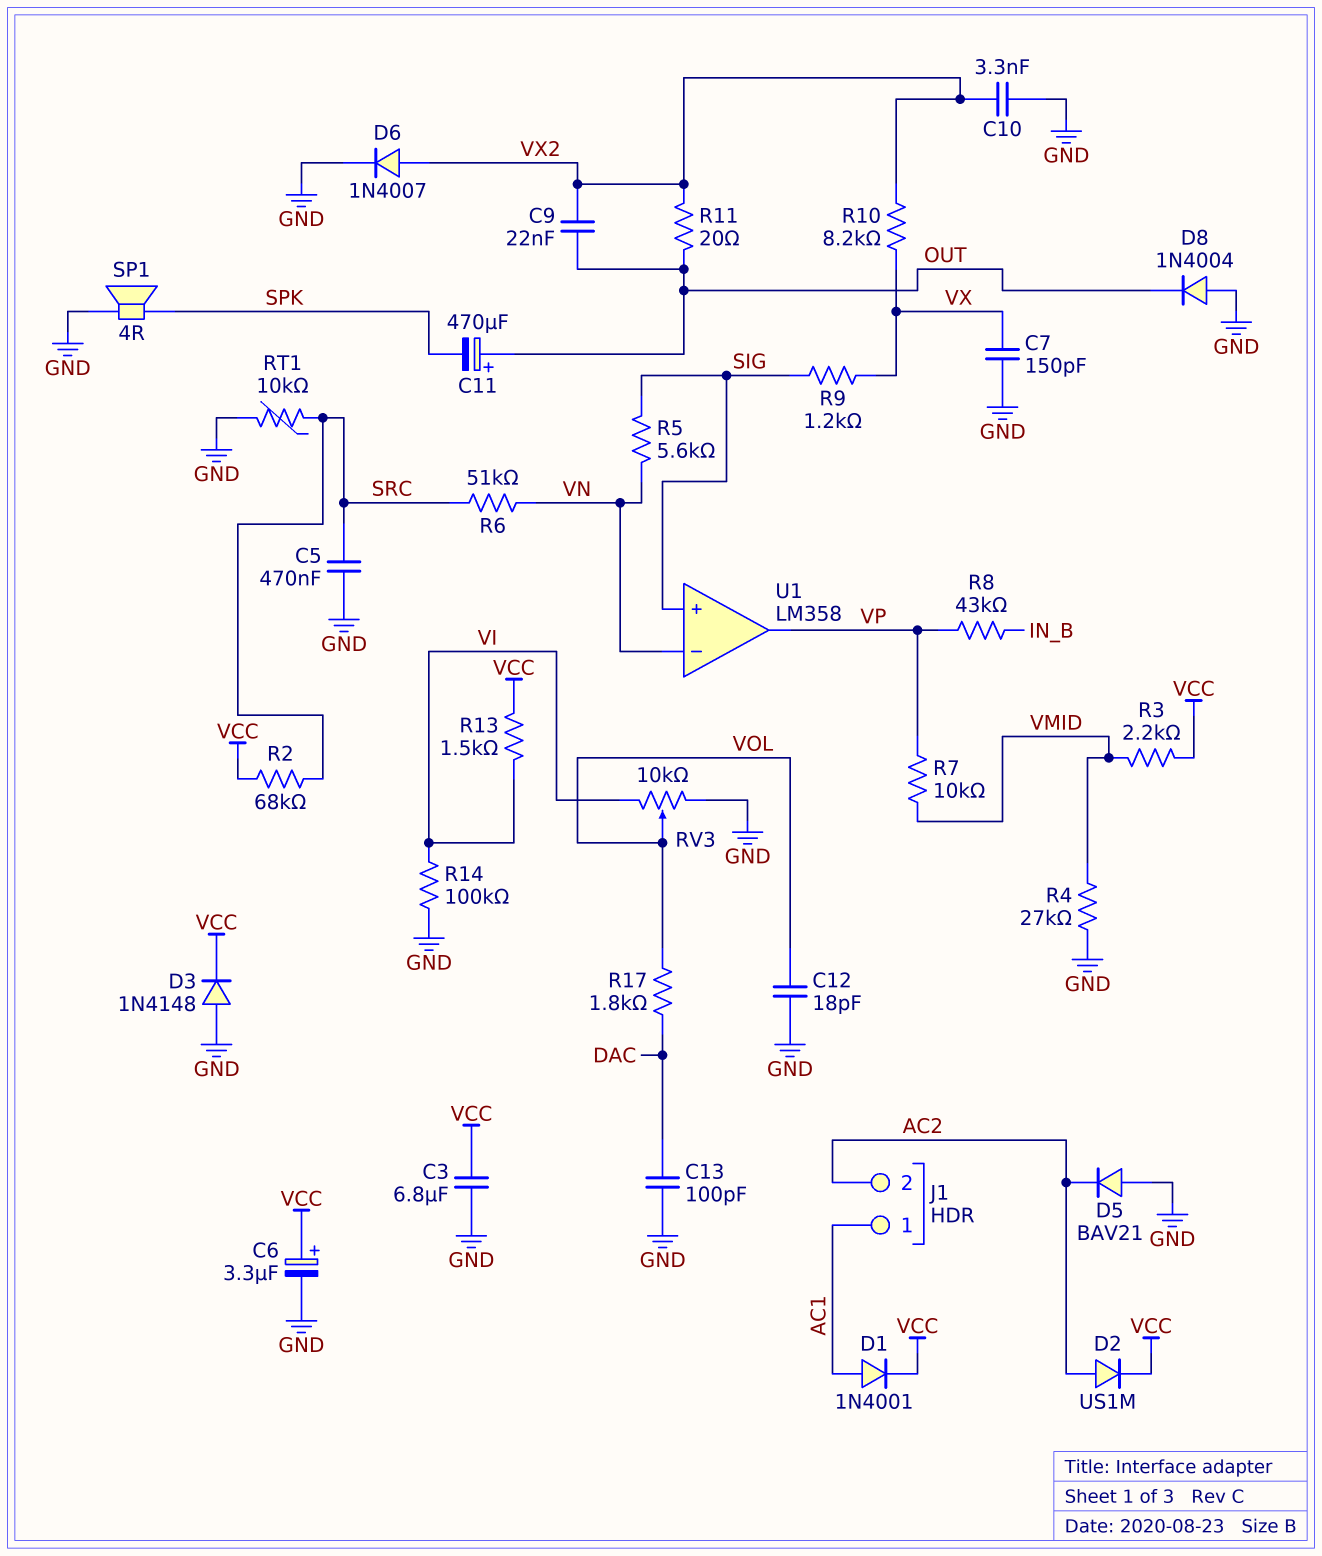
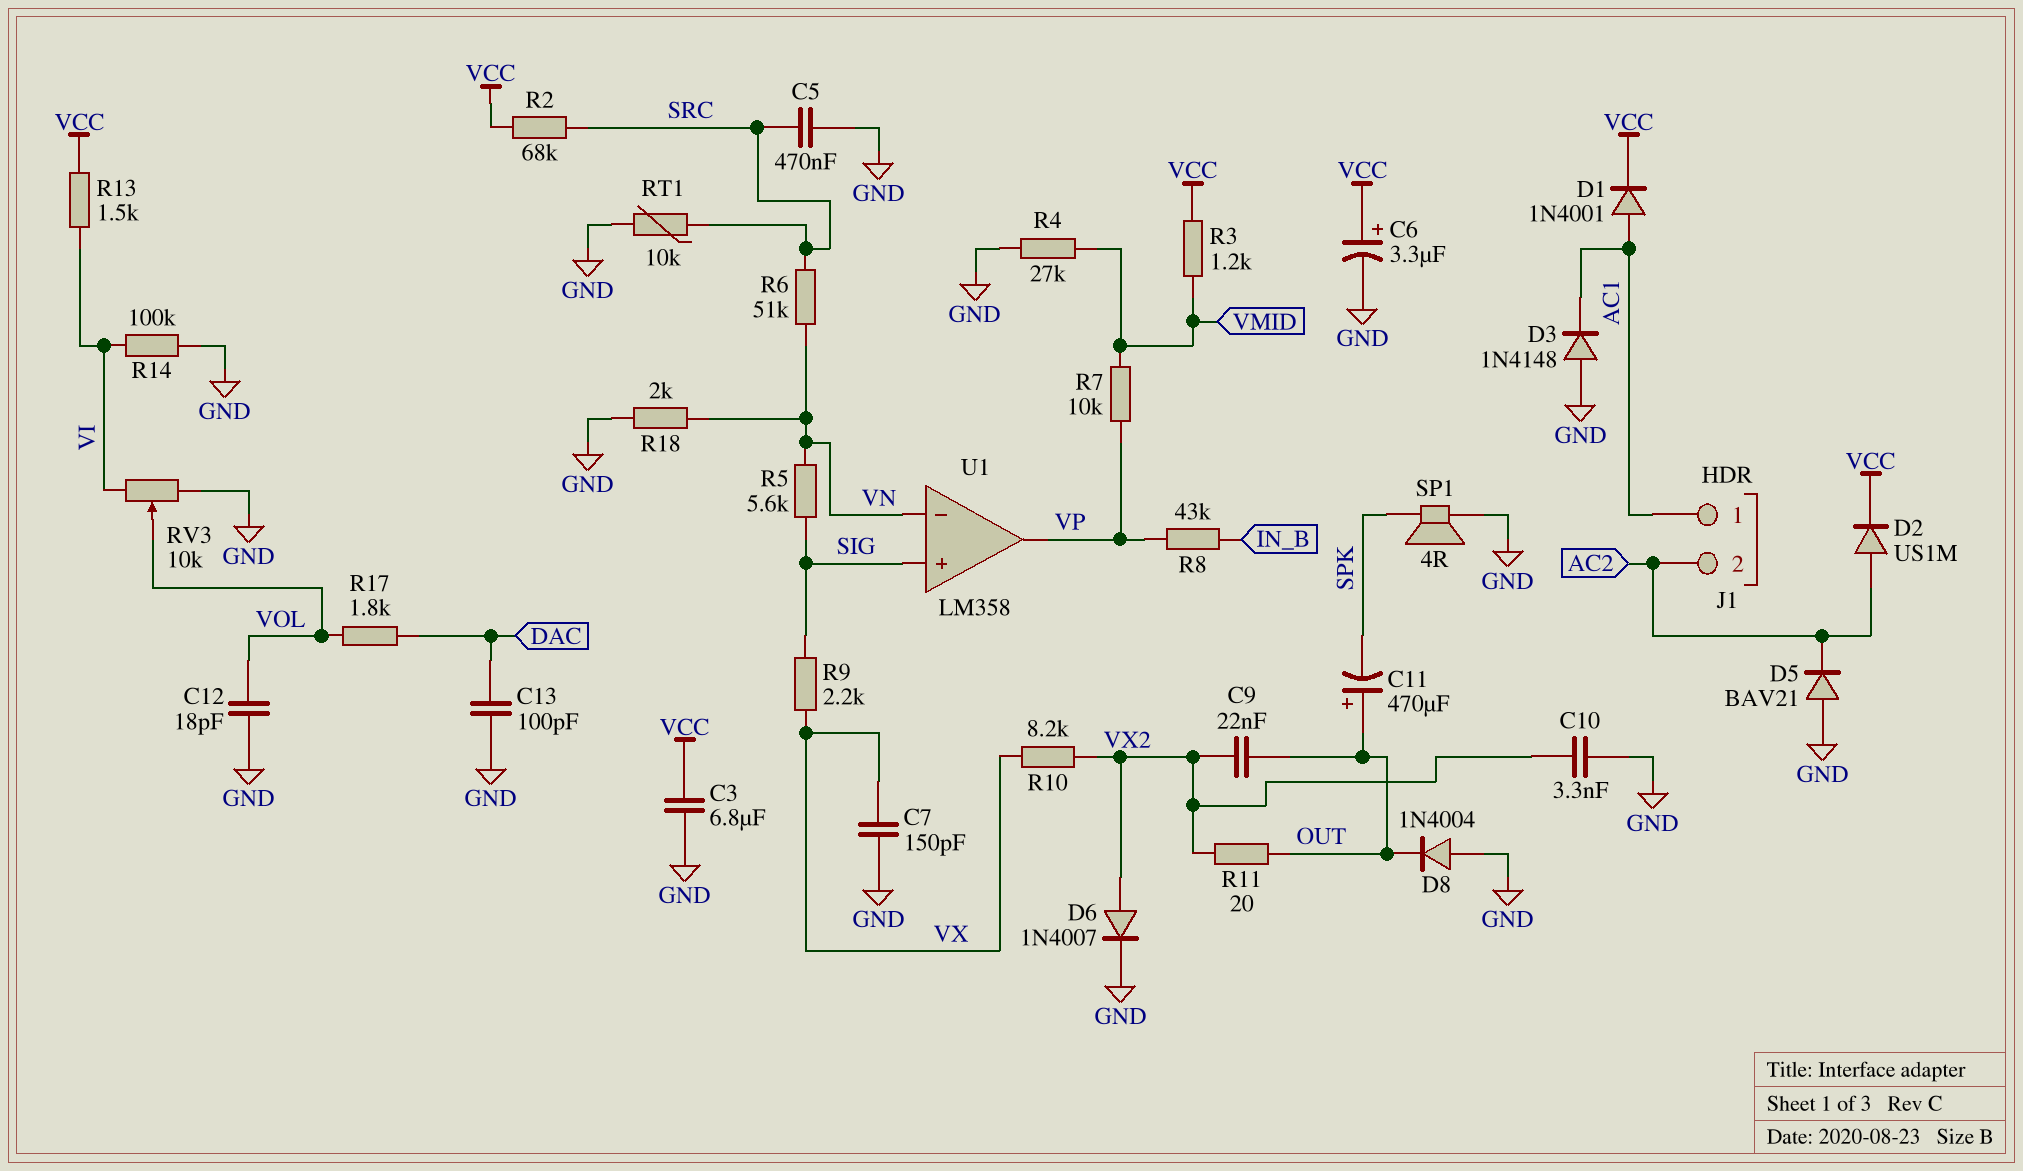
D3: diode 1N4148 (A GND, K VCC) -> diode 1N4148 (A GND, K AC1)
R3: 2.2k (VCC, VMID) -> 1.2k (VCC, VMID)
R9: 1.2k (SIG, VX) -> 2.2k (SIG, VX)
R18: none -> 2k (GND, VN)

